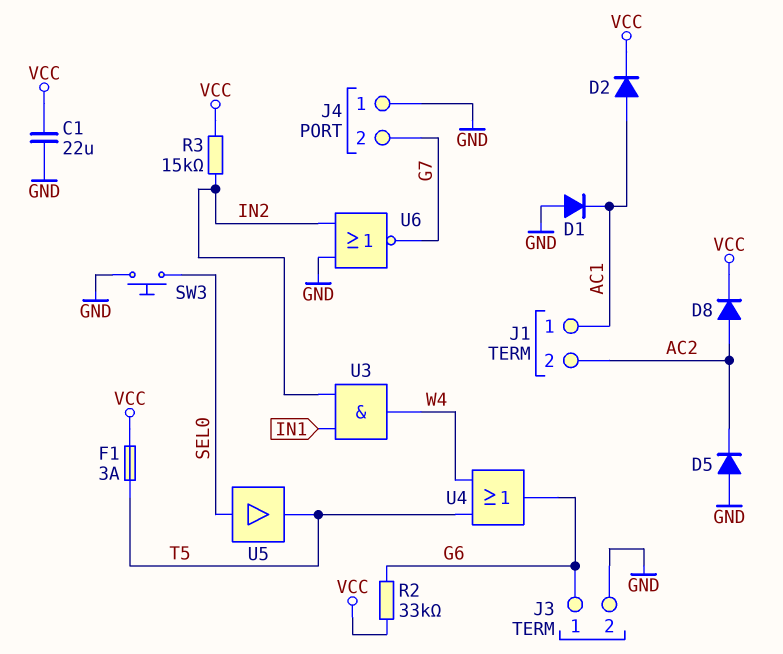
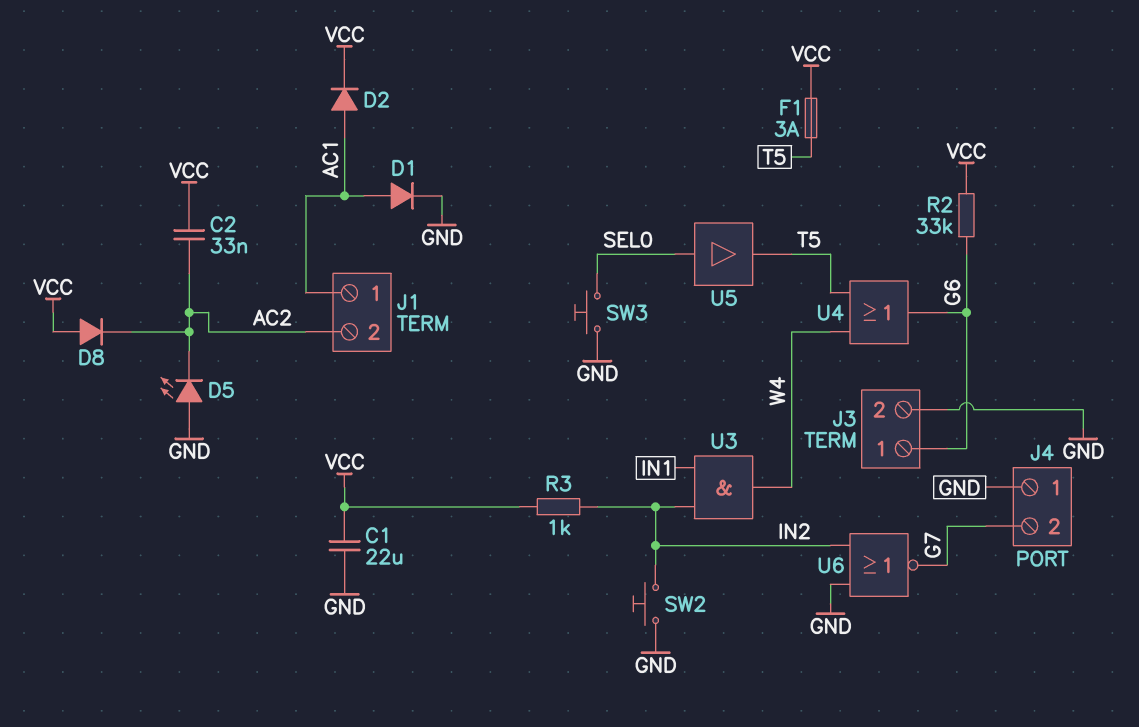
C2: none -> 33nF (AC2, VCC)
D1: diode (A GND, K AC1) -> diode (A AC1, K GND)
D5: diode (A GND, K AC2) -> LED (A GND, K AC2)
D8: diode (A AC2, K VCC) -> diode (A VCC, K AC2)
R3: 15k (IN2, VCC) -> 1k (IN2, VCC)
SW2: none -> button (GND, IN2)

